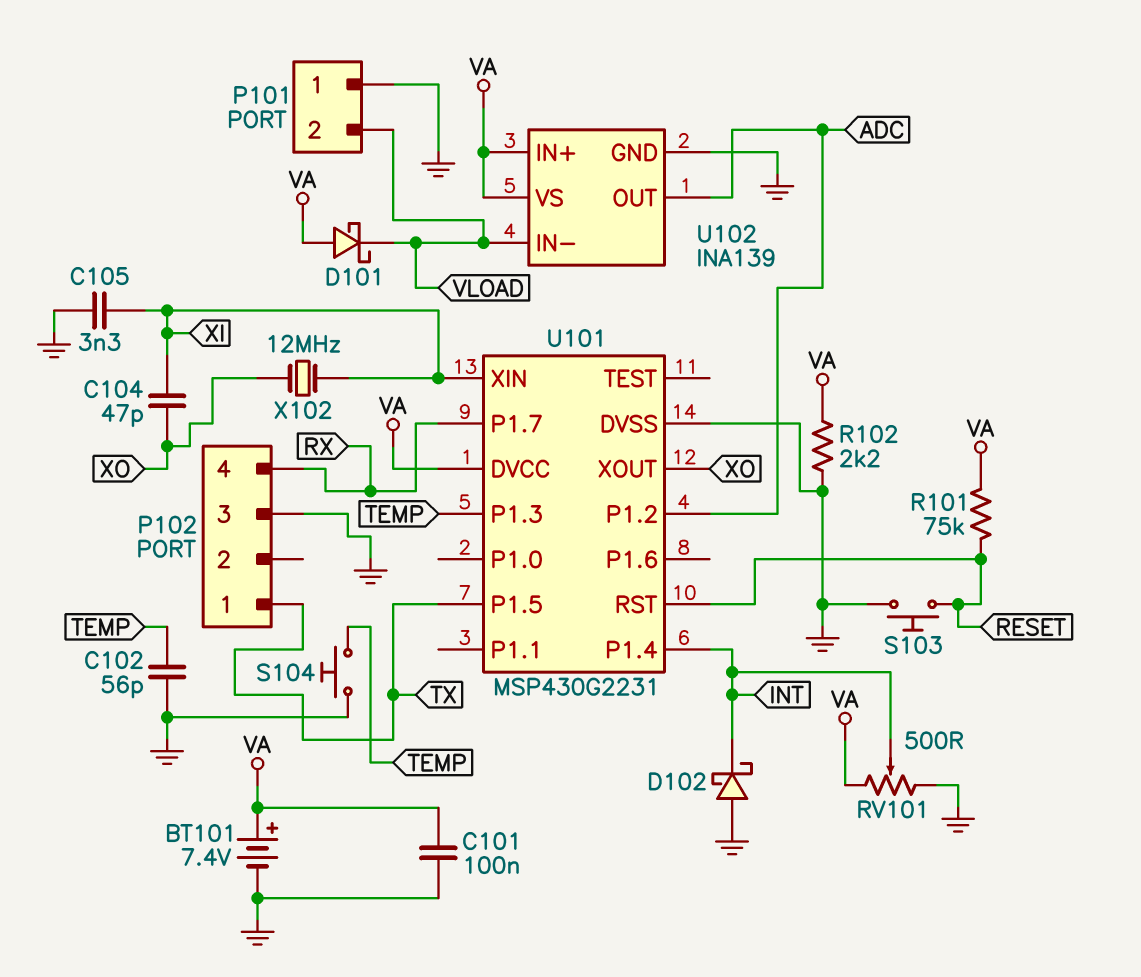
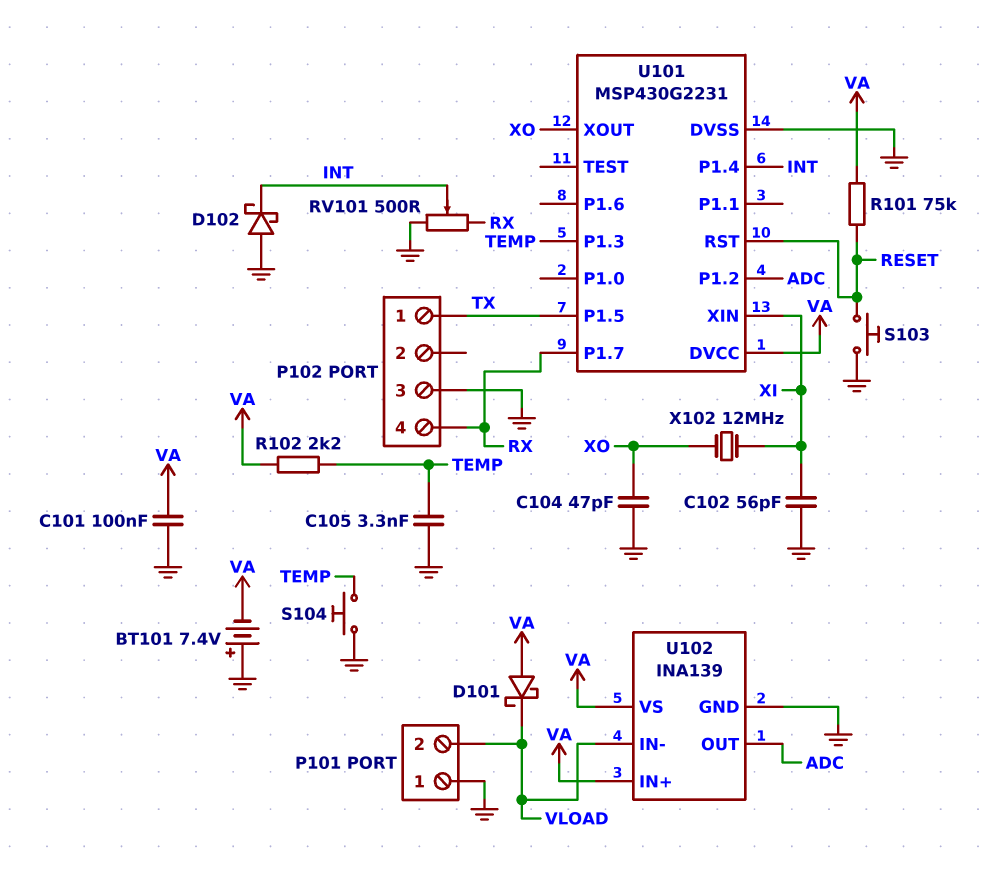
BT101: 7.4V (plus VA, minus GND) -> 7.4V (plus GND, minus VA)
C102: 56pF (GND, TEMP) -> 56pF (GND, XI)
C104: 47pF (XI, XO) -> 47pF (GND, XO)
C105: 3.3nF (GND, XI) -> 3.3nF (GND, TEMP)
R102: 2.2k (GND, VA) -> 2.2k (TEMP, VA)
RV101: 500 (GND, VA, wiper INT) -> 500 (GND, RX, wiper INT)

